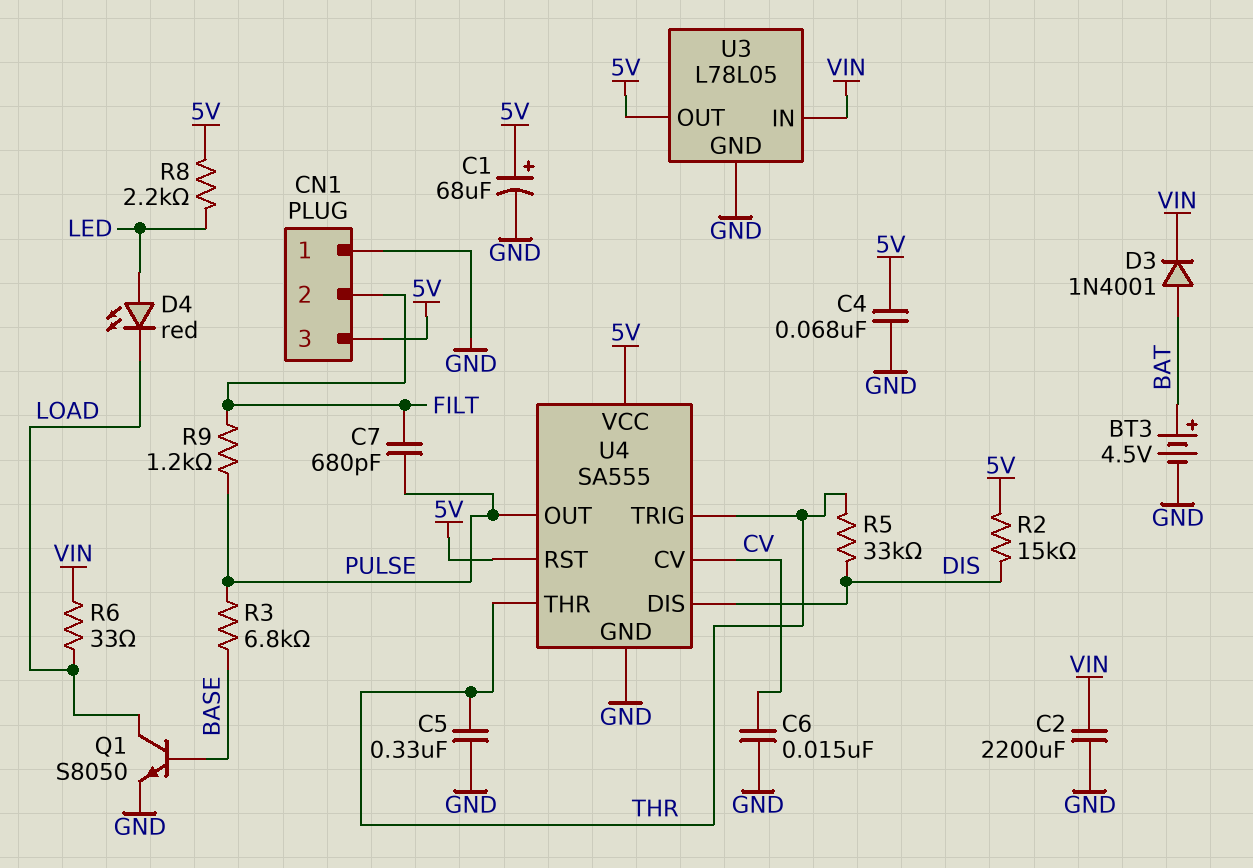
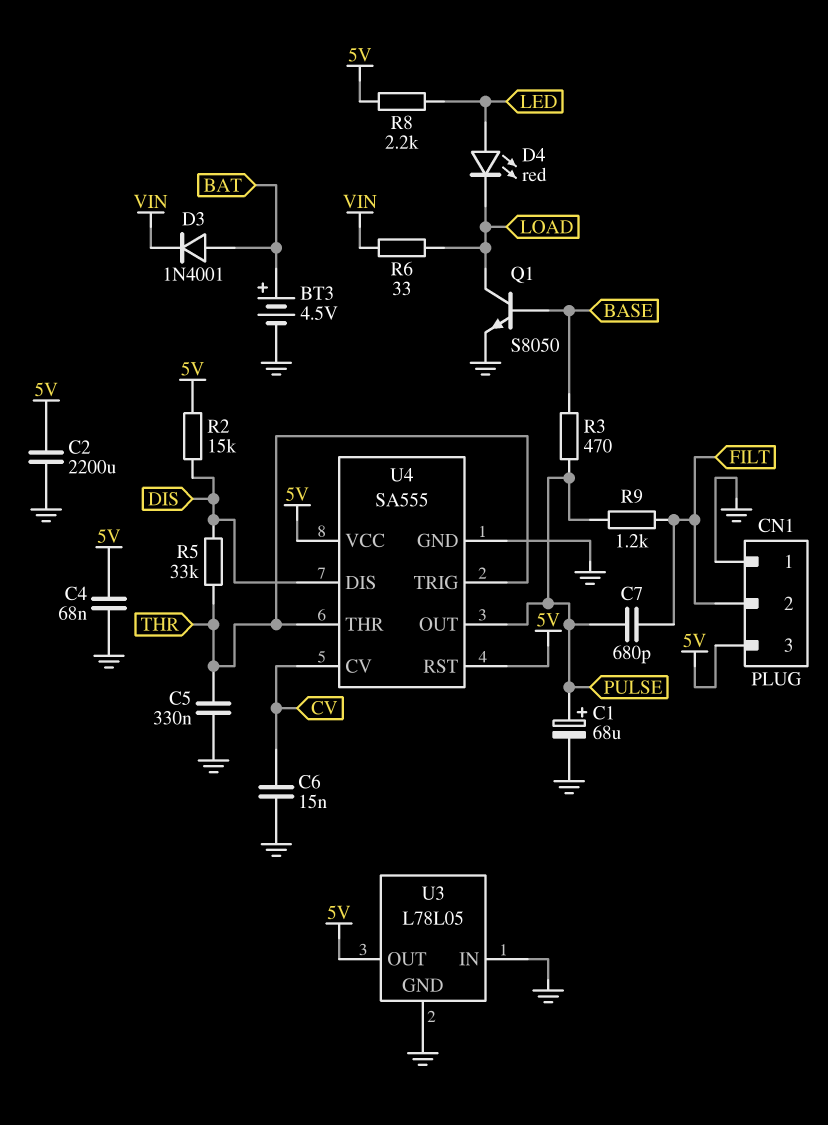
C1: 68uF (plus 5V, minus GND) -> 68uF (plus PULSE, minus GND)
C2: 2200uF (GND, VIN) -> 2200uF (5V, GND)
R3: 6.8k (BASE, PULSE) -> 470 (BASE, PULSE)
U3 pin IN: VIN -> GND

